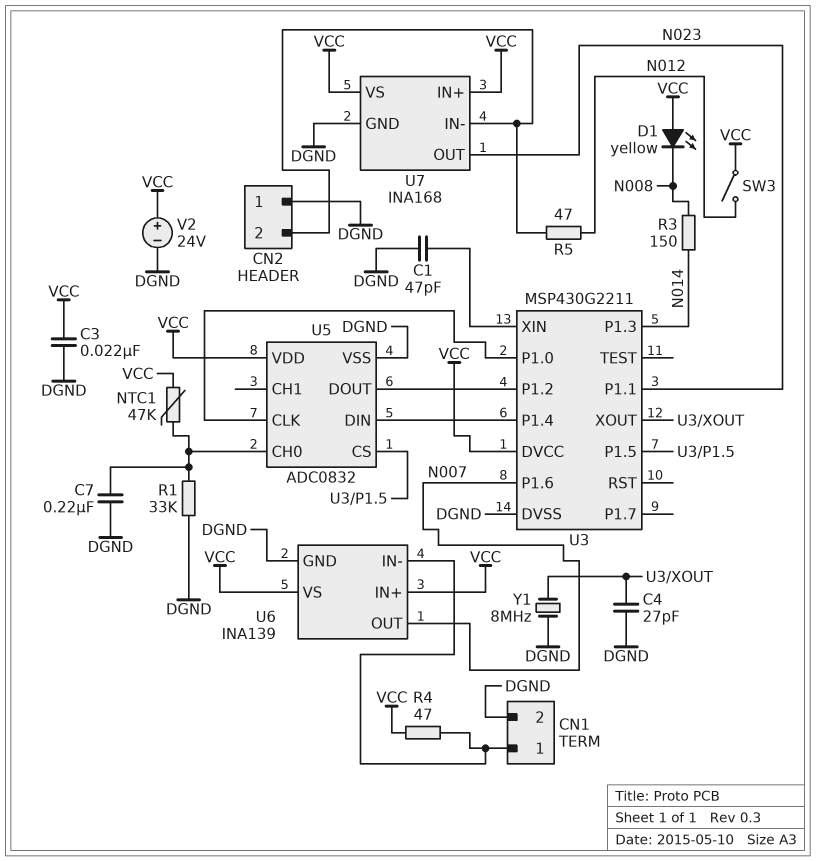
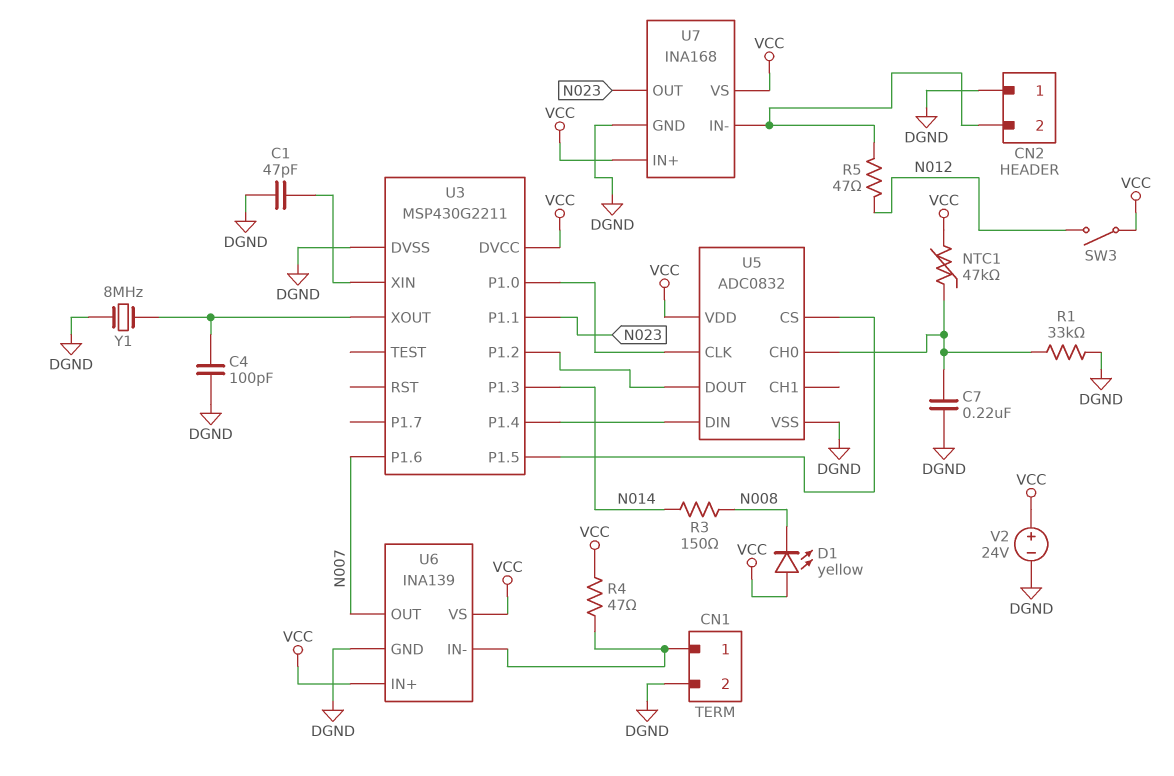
C3: 22nF (DGND, VCC) -> none
C4: 27pF (DGND, U3/XOUT) -> 100pF (DGND, U3/XOUT)

